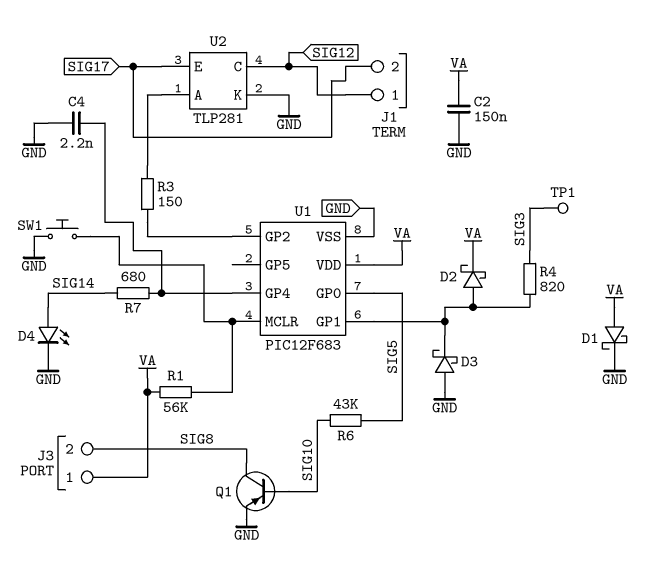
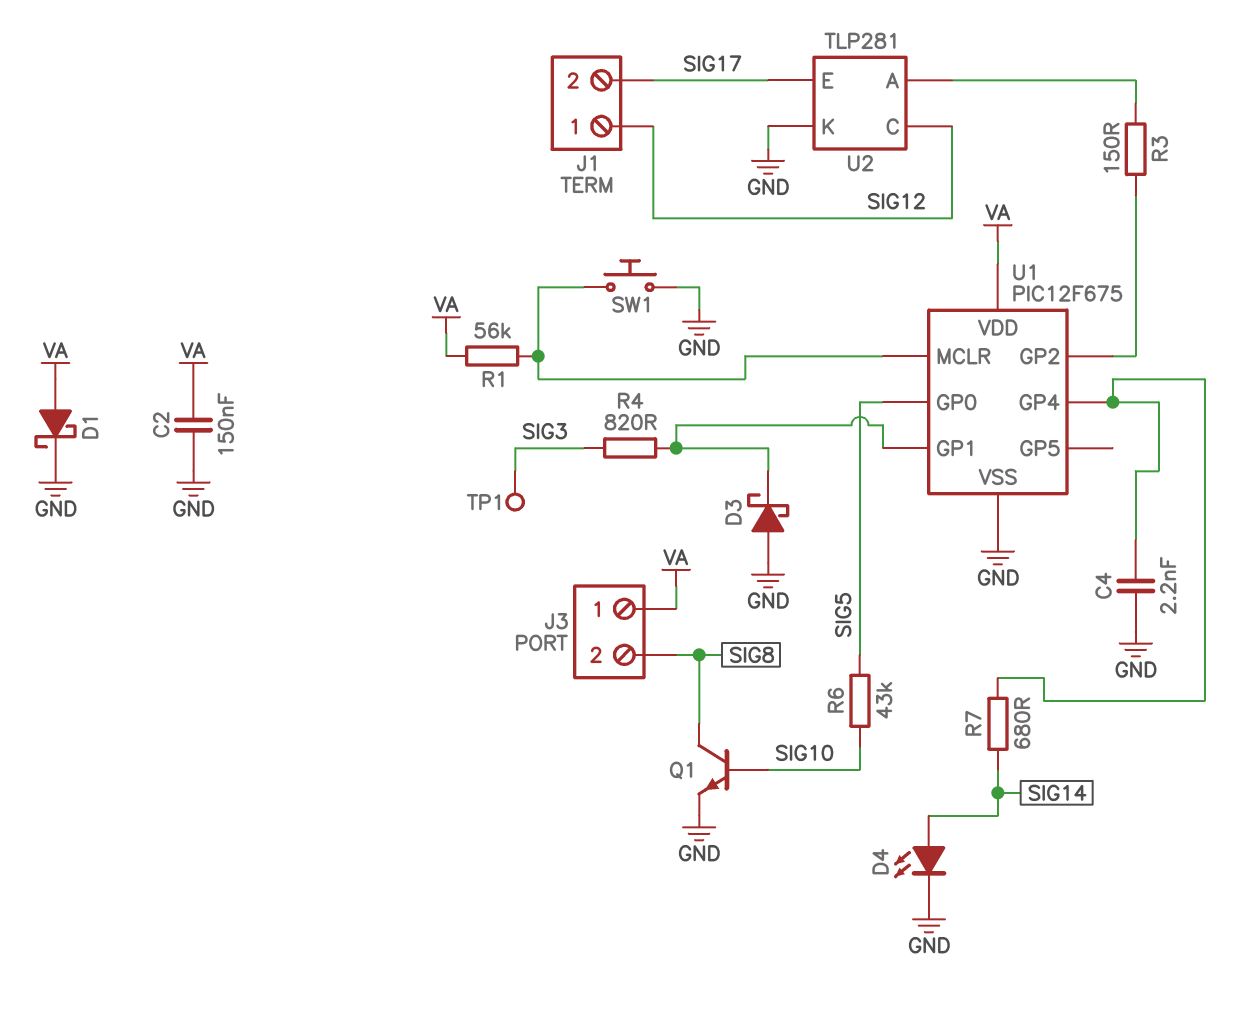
D2: schottky (A U1/GP1, K VA) -> none
Q1: PNP (B SIG10, C SIG8, E GND) -> NPN (B SIG10, C SIG8, E GND)
U1: PIC12F683 -> PIC12F675

